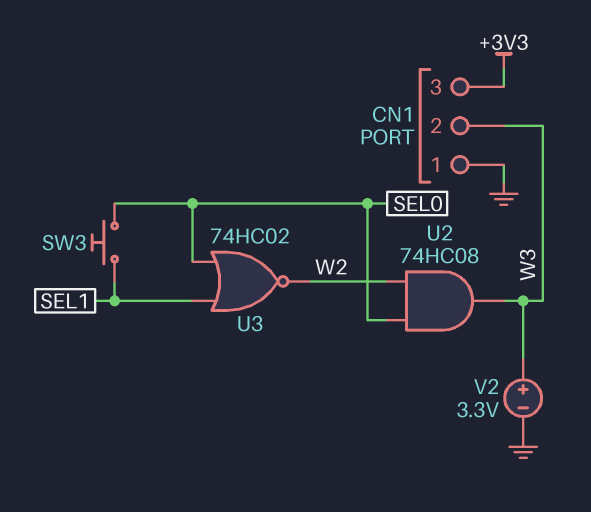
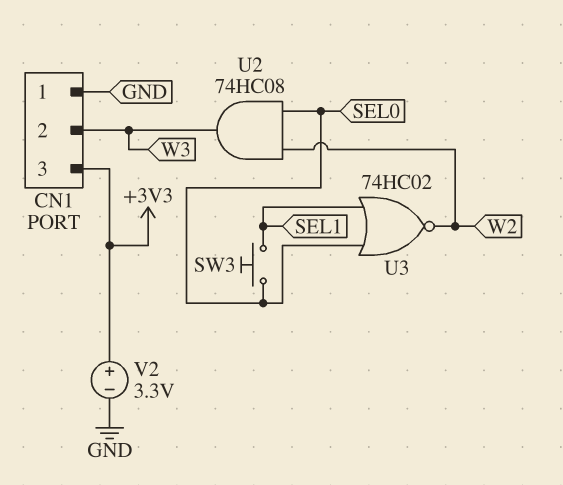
V2: 3.3V (plus W3, minus GND) -> 3.3V (plus +3V3, minus GND)

